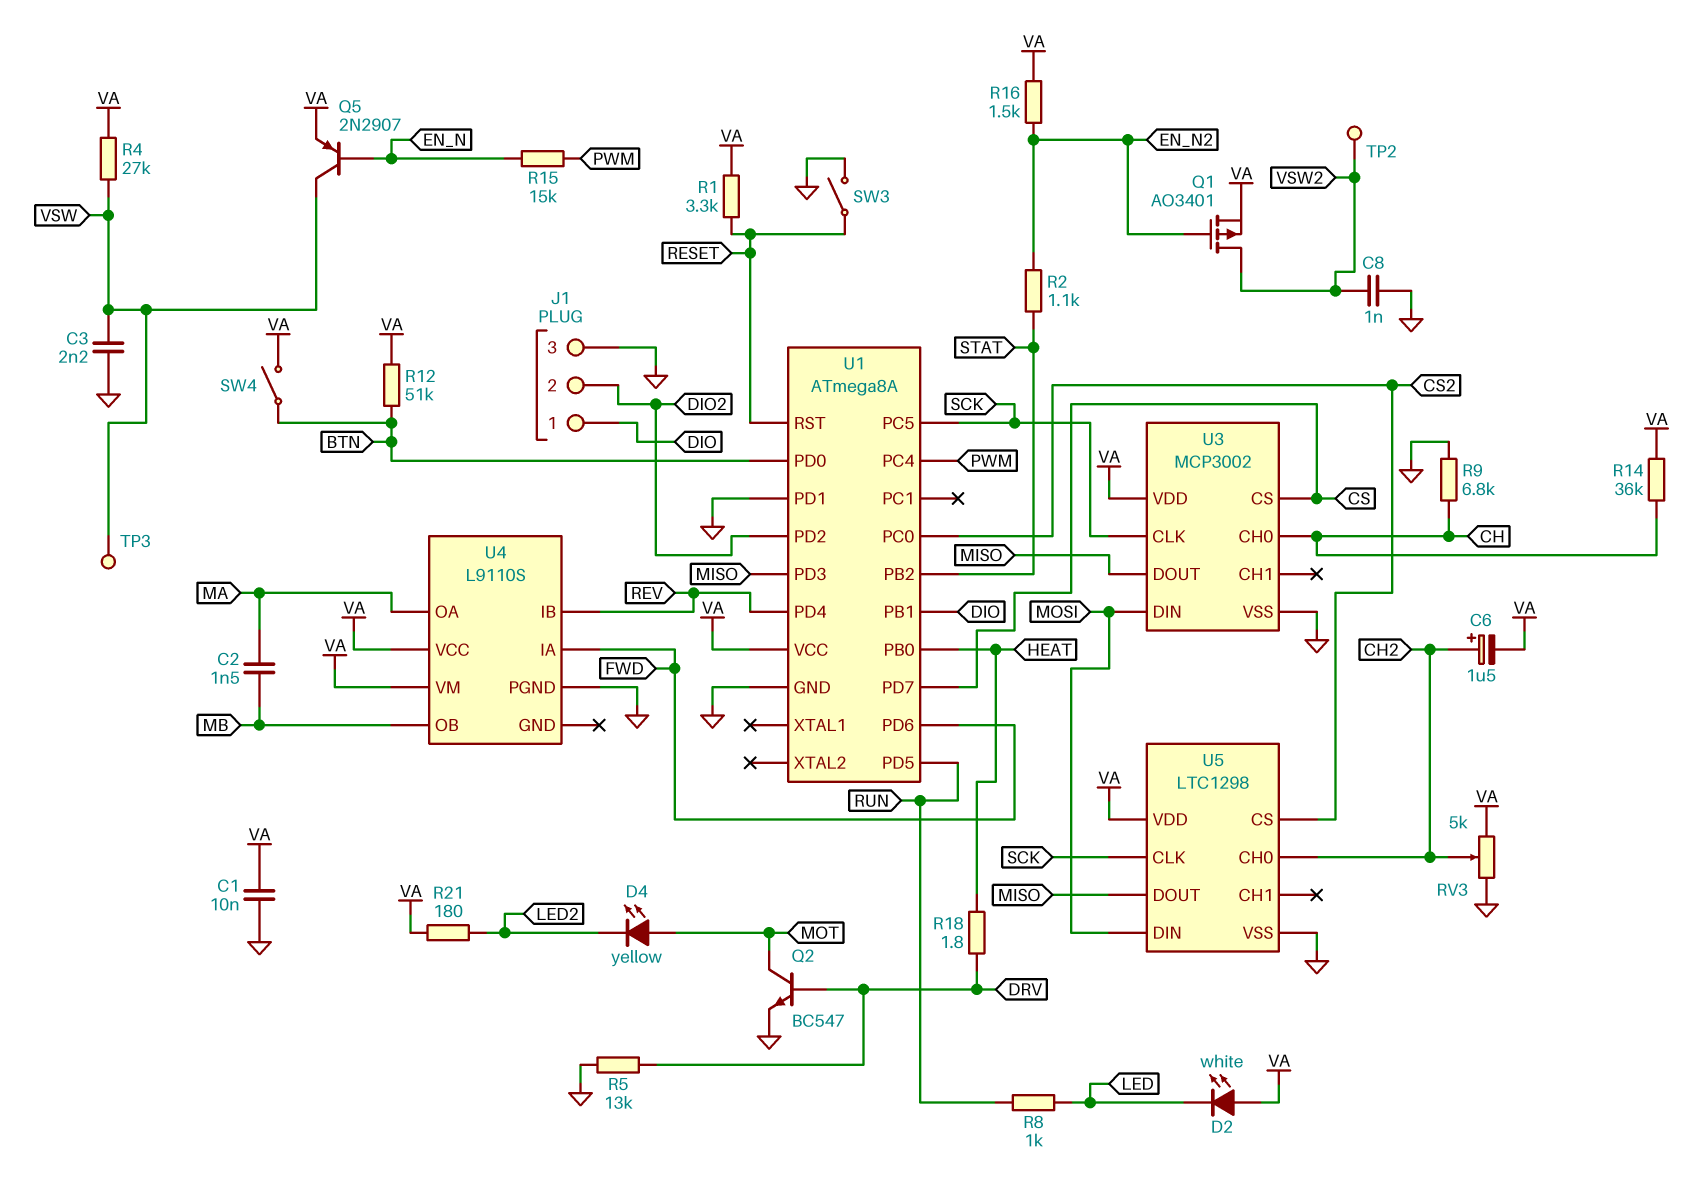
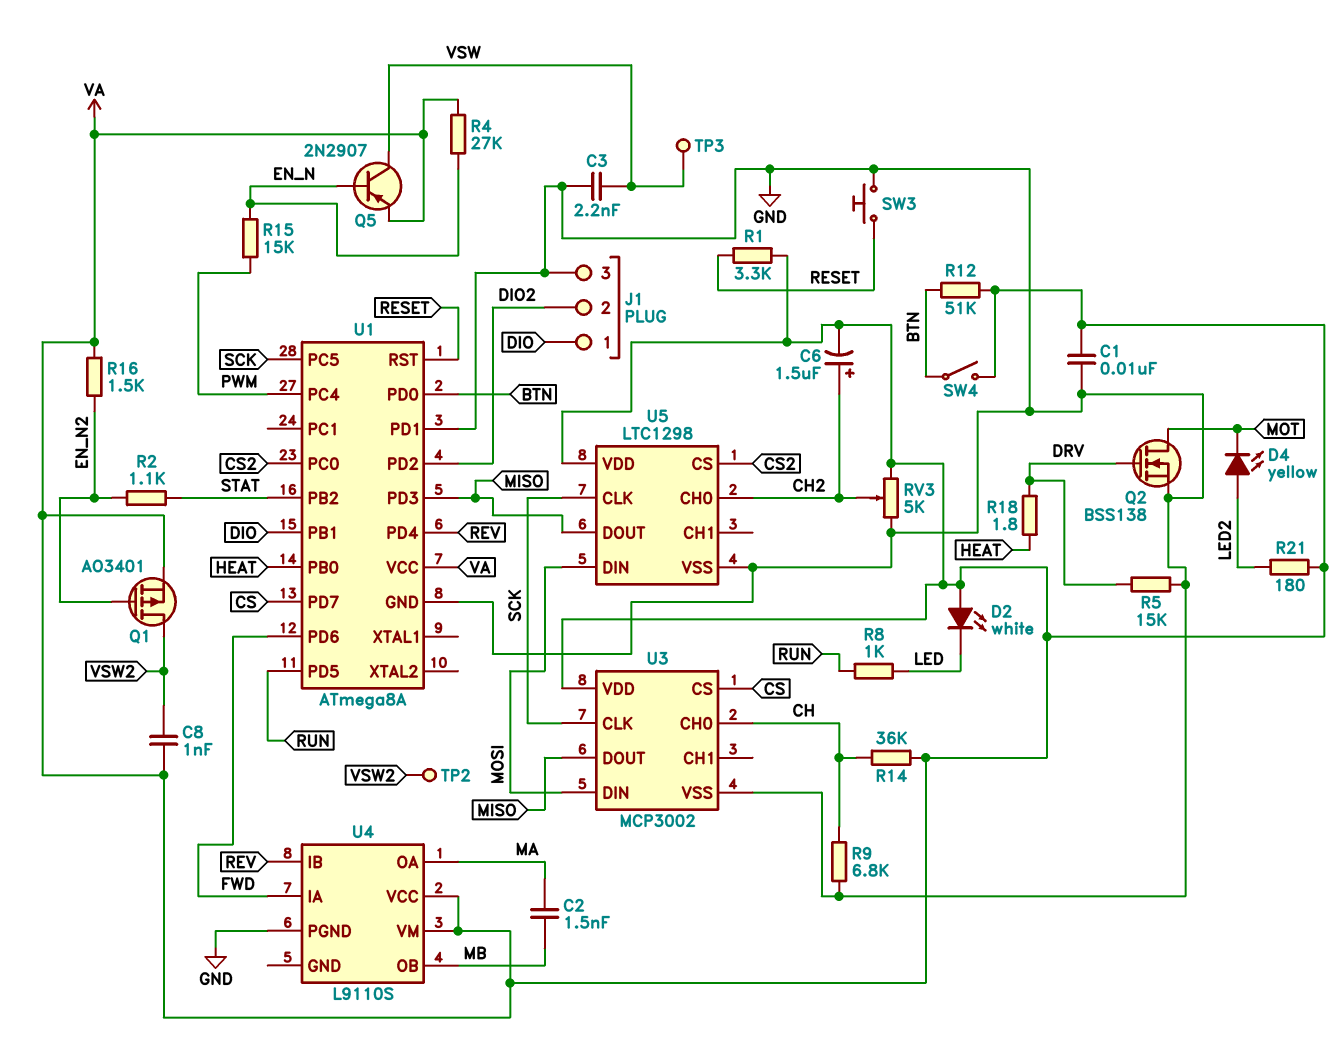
C8: 1nF (GND, VSW2) -> 1nF (VA, VSW2)
D4: LED yellow (A MOT, K LED2) -> LED yellow (A LED2, K MOT)
Q2: NPN BC547 (B DRV, C MOT, E GND) -> NMOS BSS138 (G DRV, D MOT, S GND)
R4: 27k (VA, VSW) -> 27k (EN_N, VA)
R5: 13k (DRV, GND) -> 15k (DRV, GND)
SW3: switch (GND, RESET) -> button (GND, RESET)

